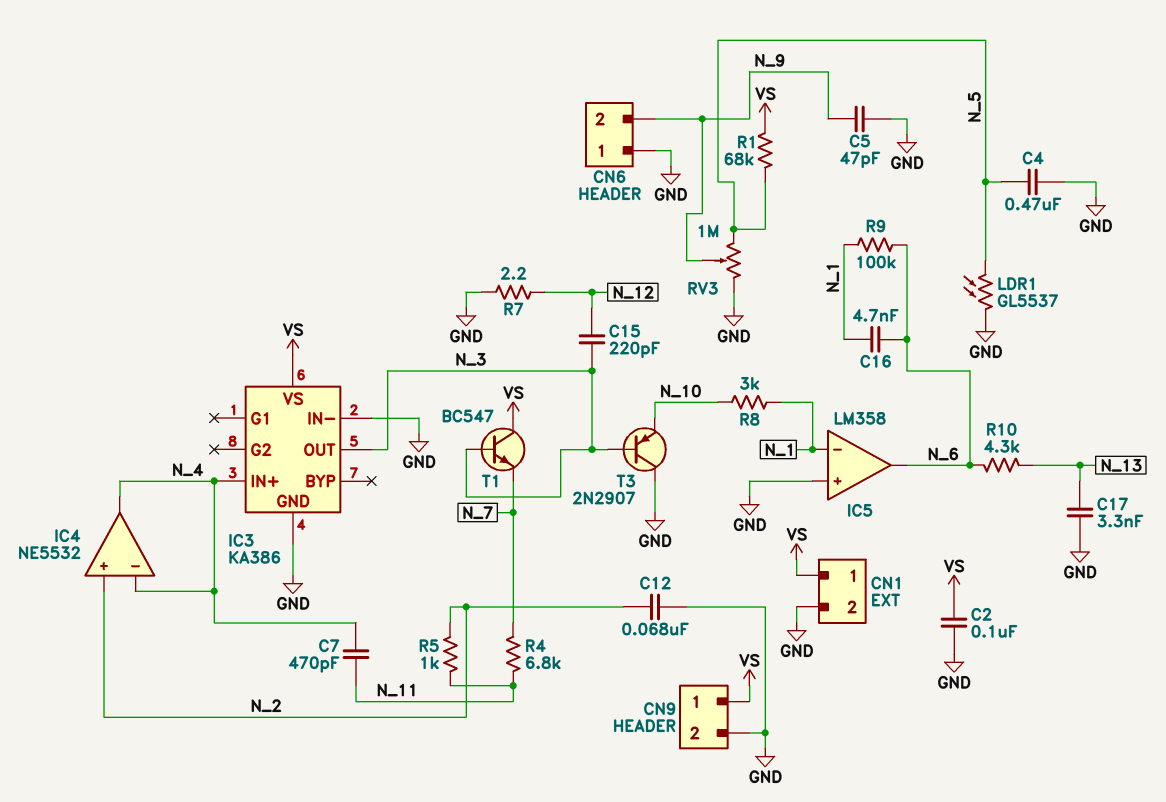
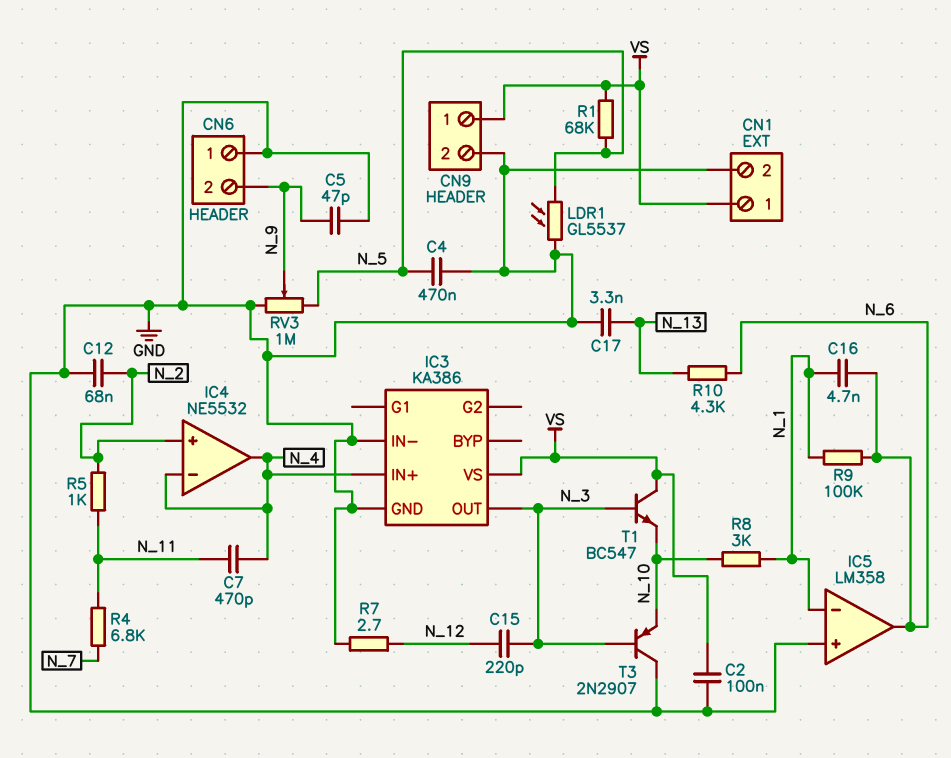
R7: 2.2 (GND, N_12) -> 2.7 (GND, N_12)
T1: NPN BC547 (B N_3, C VS, E N_7) -> NPN BC547 (B N_3, C VS, E N_10)

